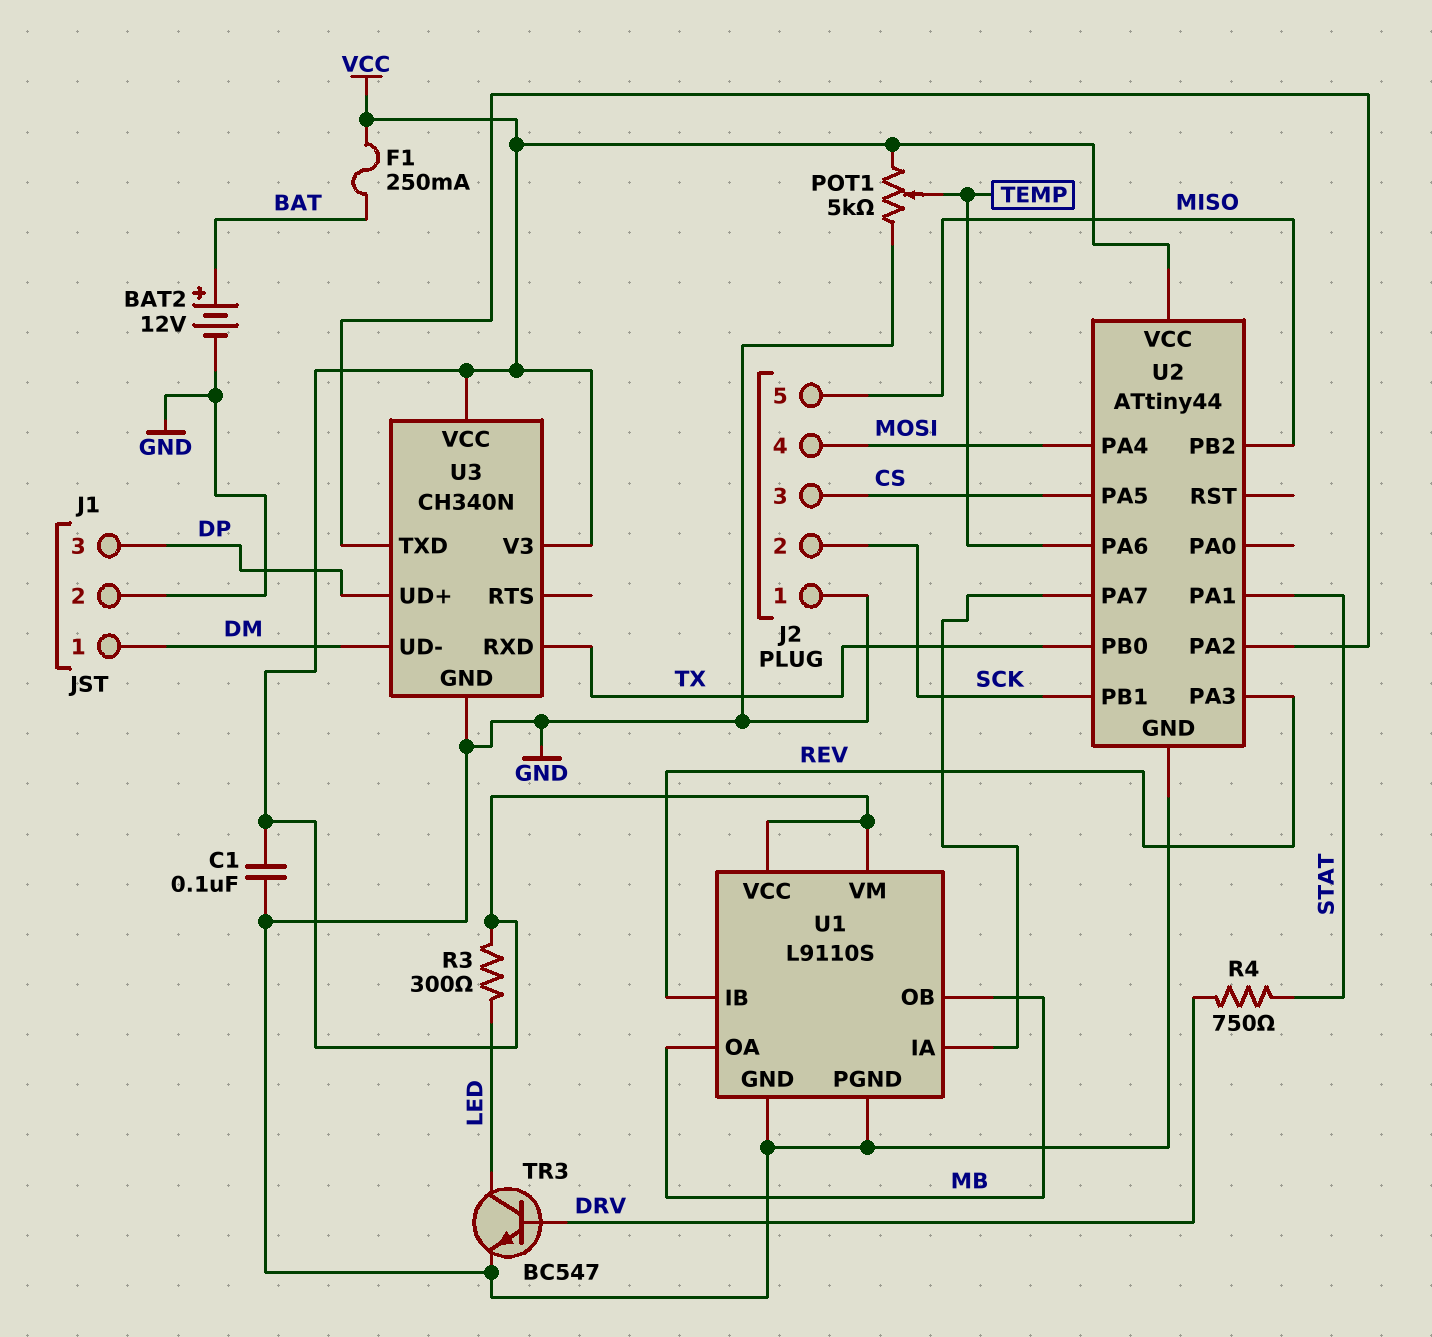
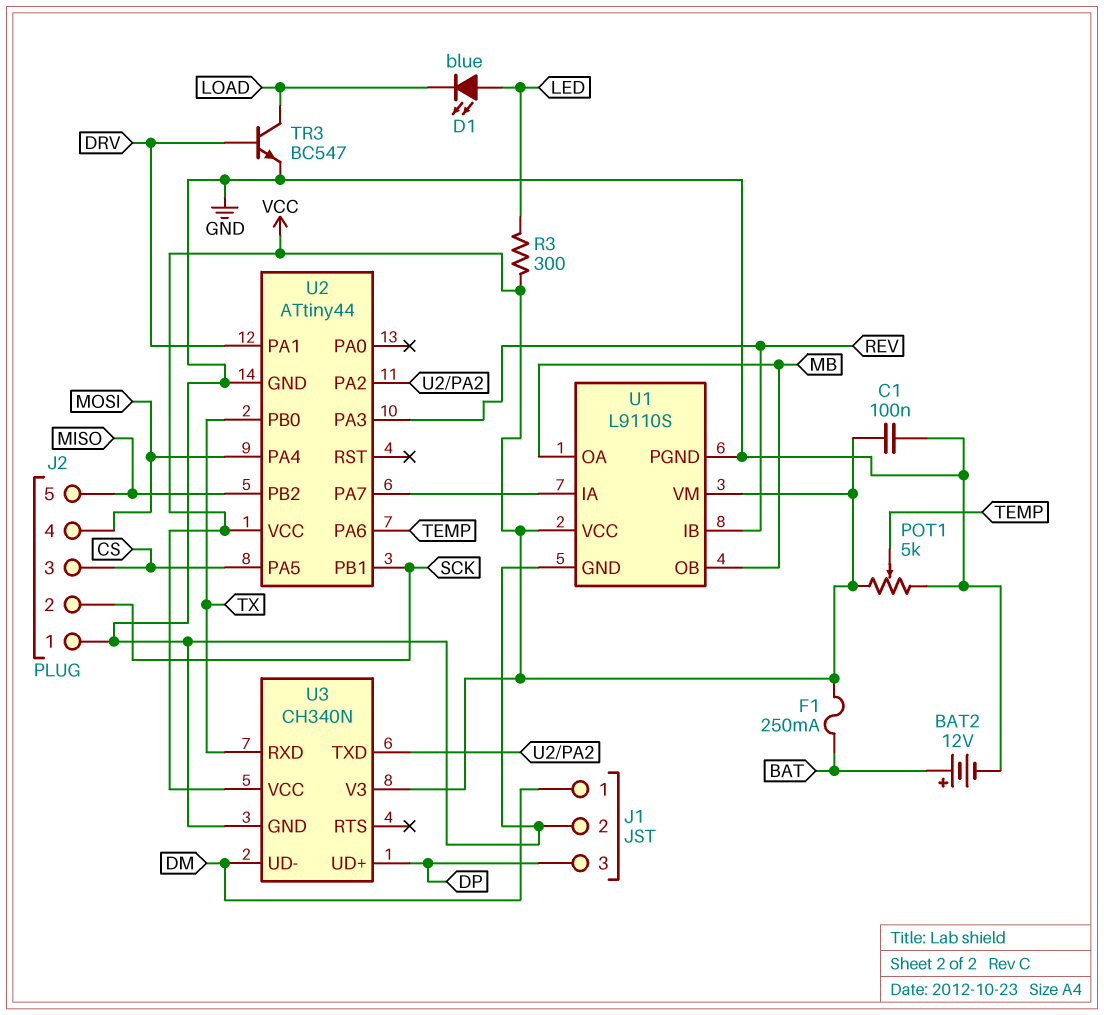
D1: none -> LED blue (A LED, K LOAD)
R4: 750 (DRV, STAT) -> none
TR3: NPN BC547 (B DRV, C LED, E GND) -> NPN BC547 (B DRV, C LOAD, E GND)
U2 pin PA1: STAT -> DRV

